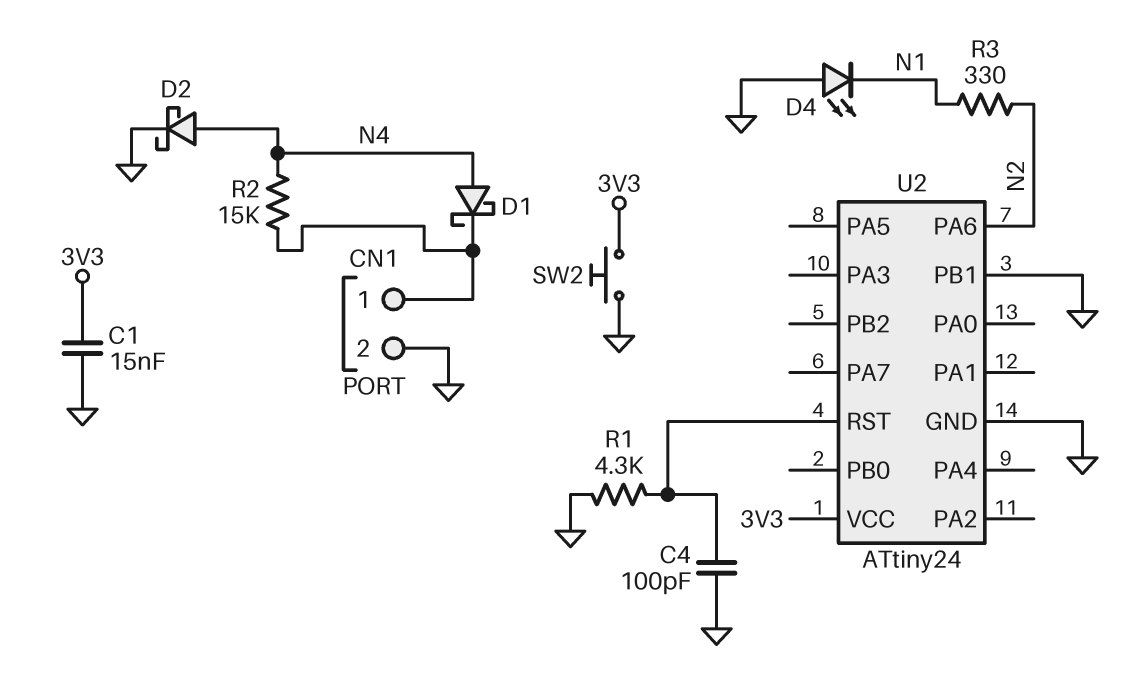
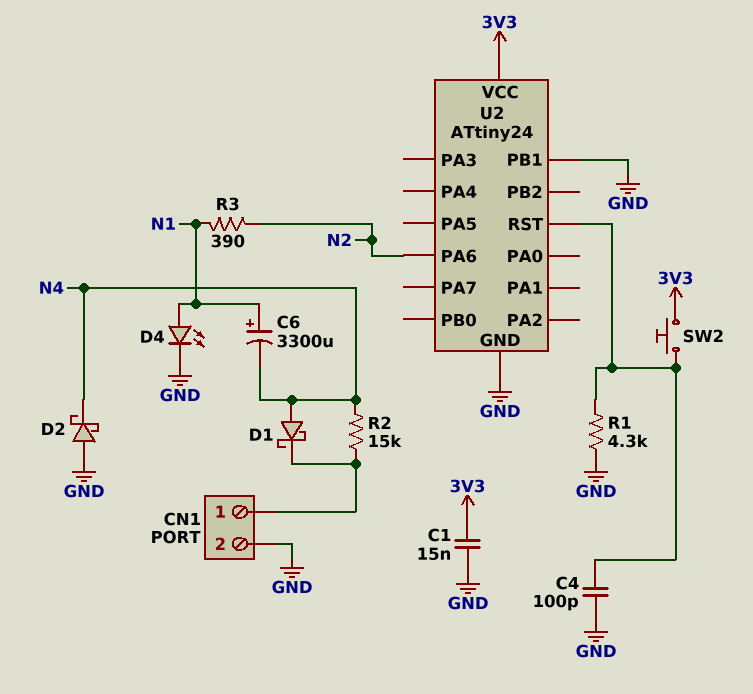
C6: none -> 3300uF (plus N1, minus N4)
D2: schottky (A N4, K GND) -> schottky (A GND, K N4)
D4: LED (A GND, K N1) -> LED (A N1, K GND)
R3: 330 (N1, N2) -> 390 (N1, N2)
SW2: button (3V3, GND) -> button (3V3, U2/RST)

